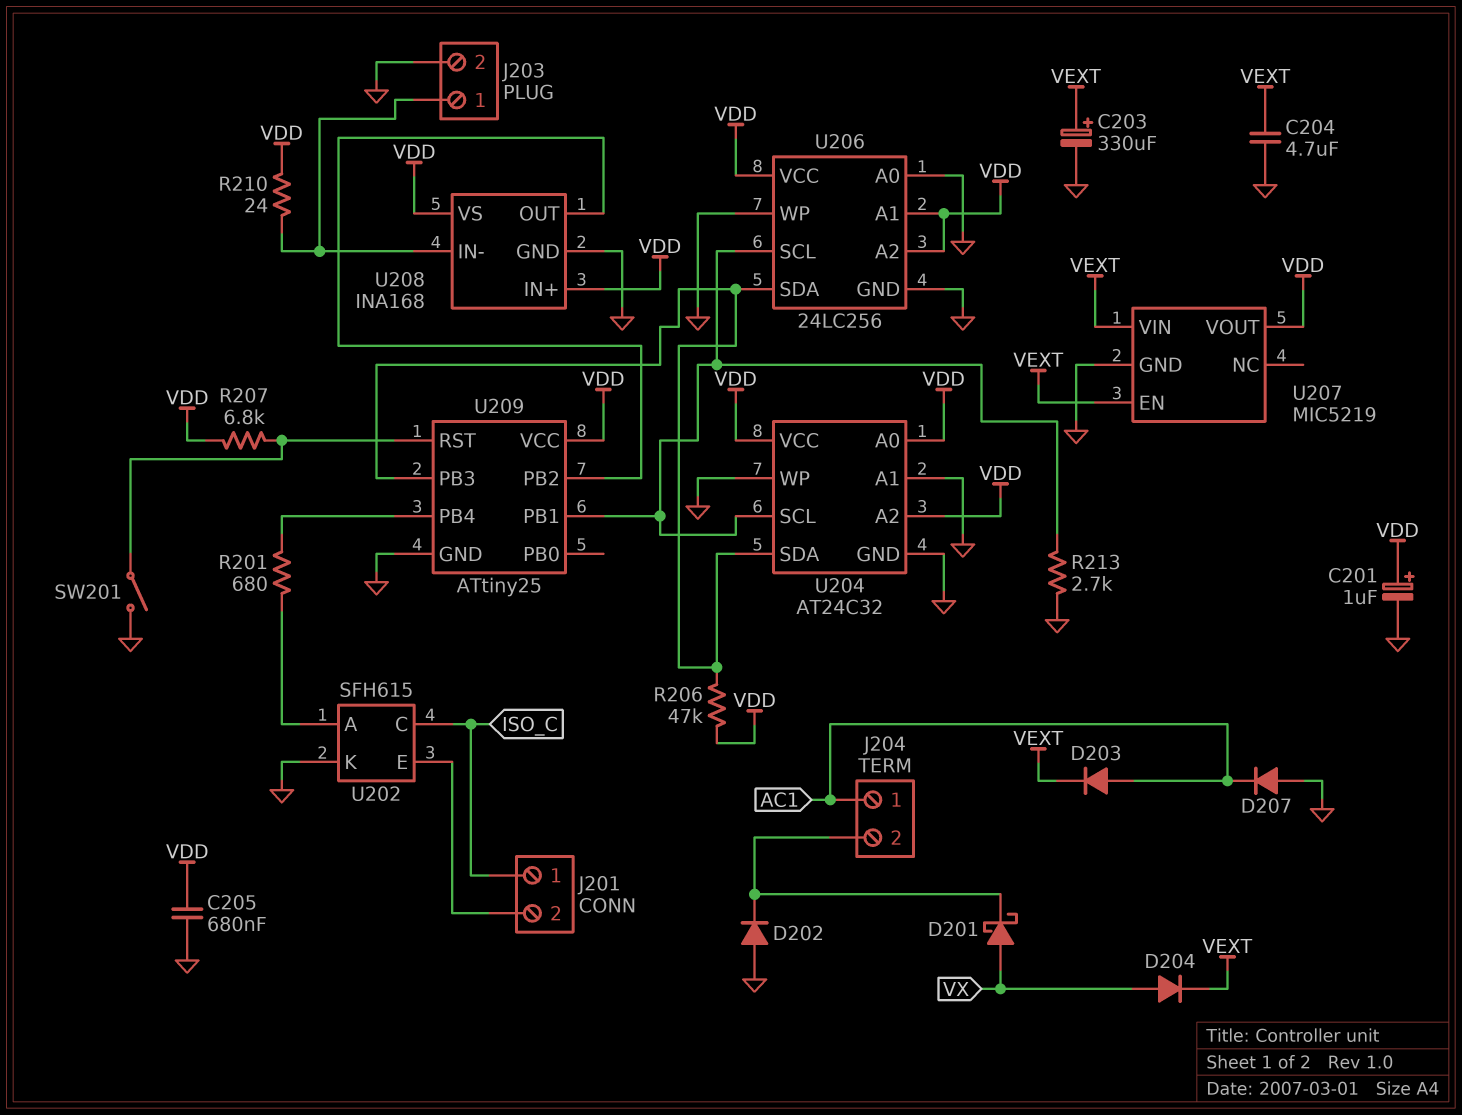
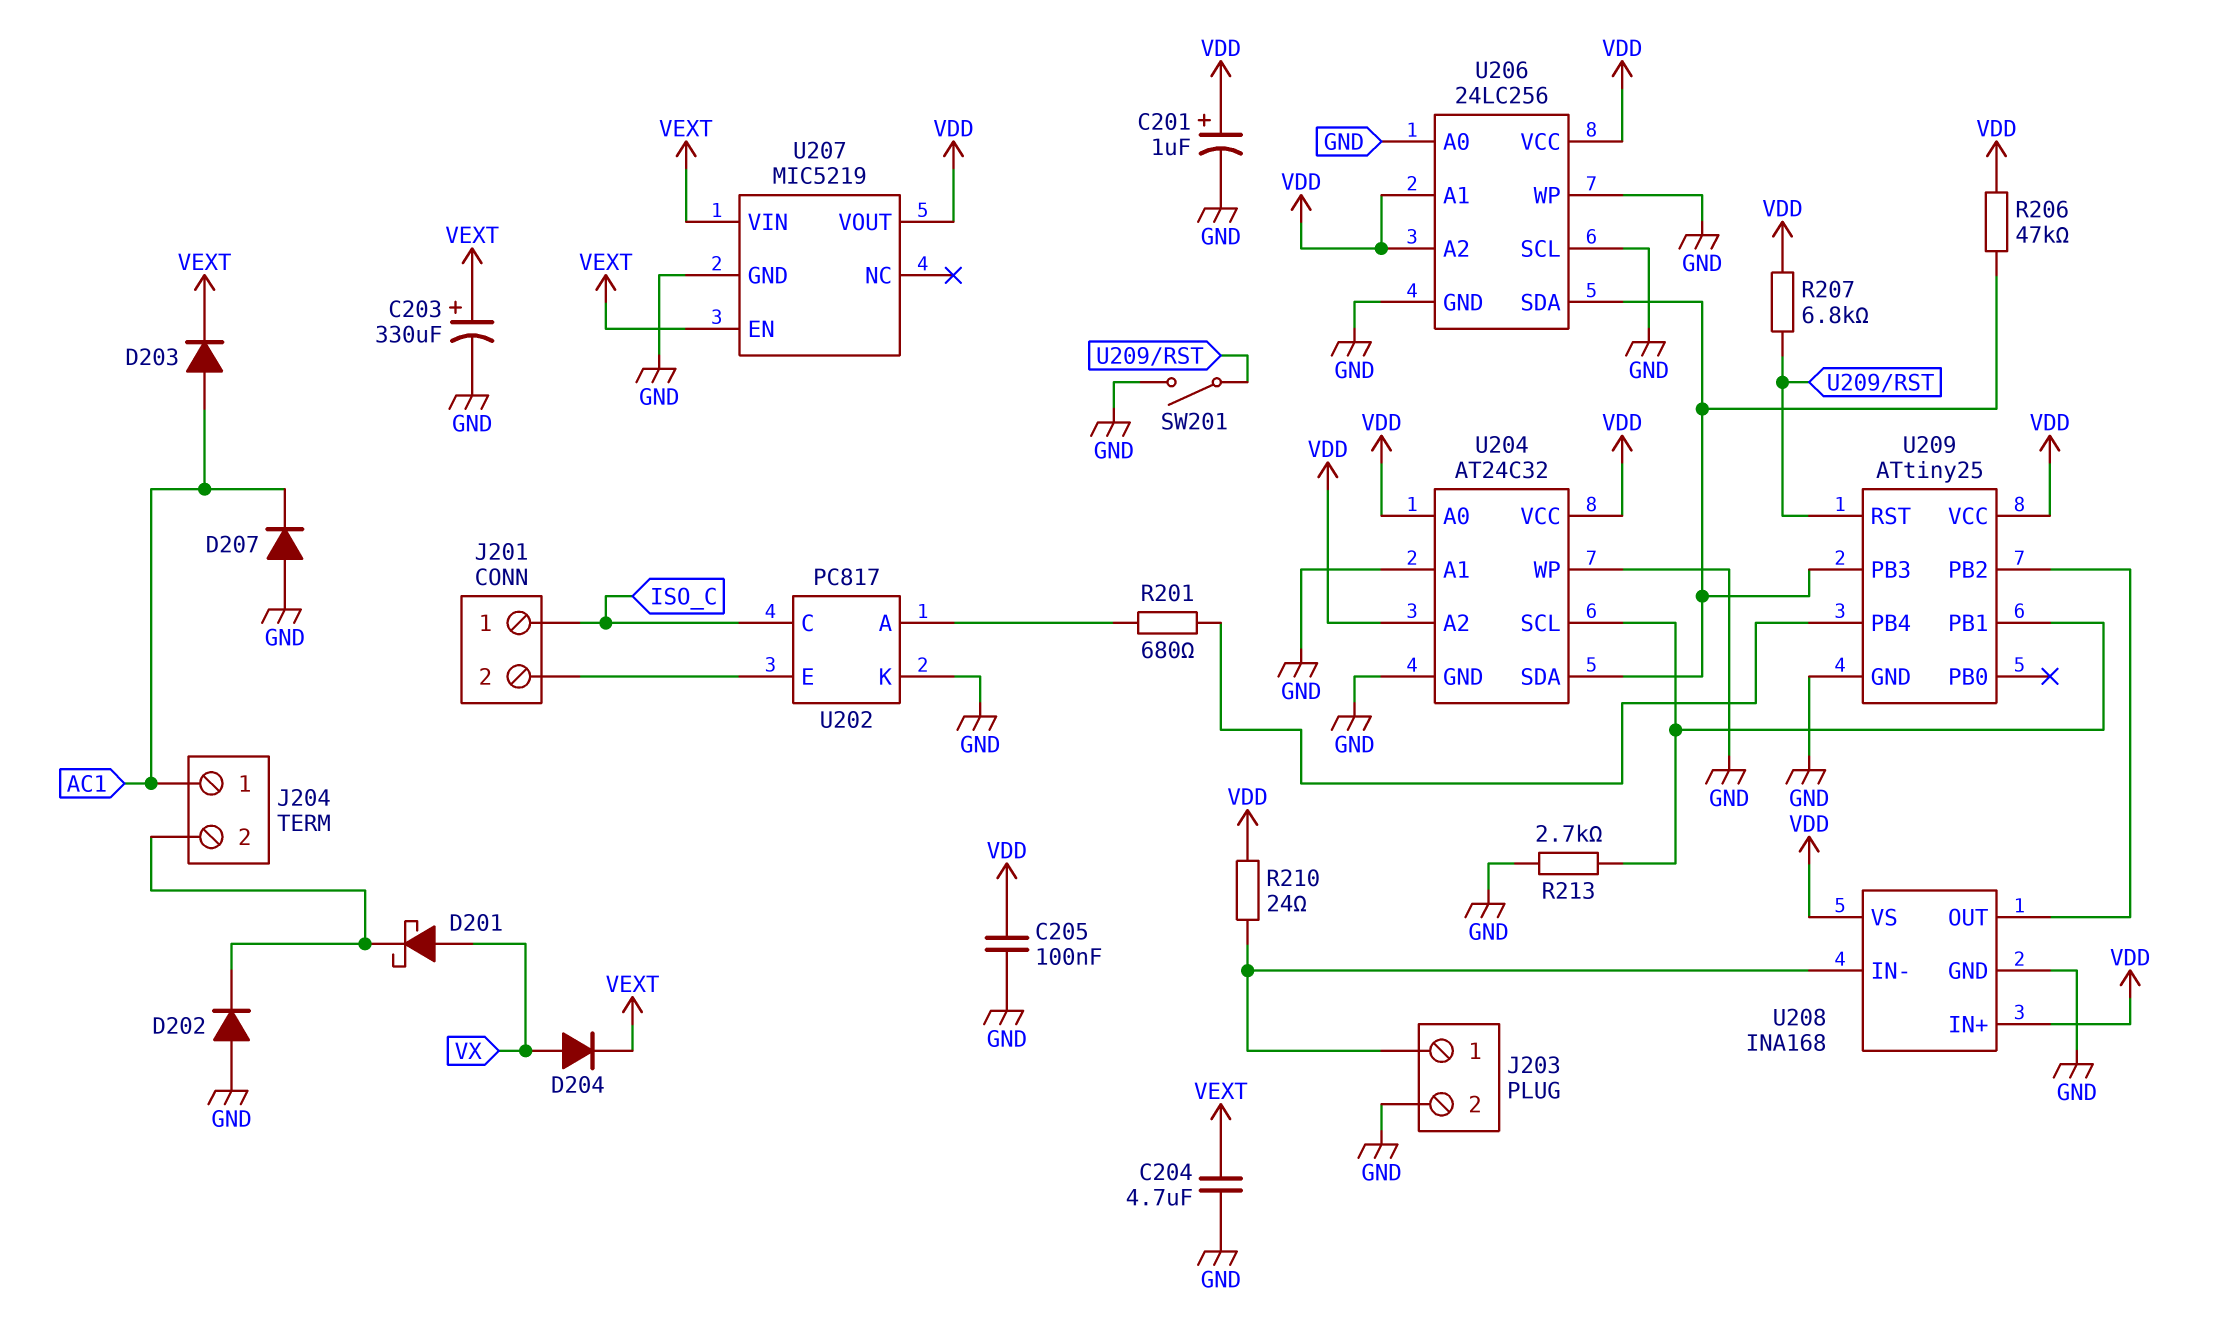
C205: 680nF (GND, VDD) -> 100nF (GND, VDD)
U202: SFH615 -> PC817
U206 pin SCL: U204/SCL -> GND

